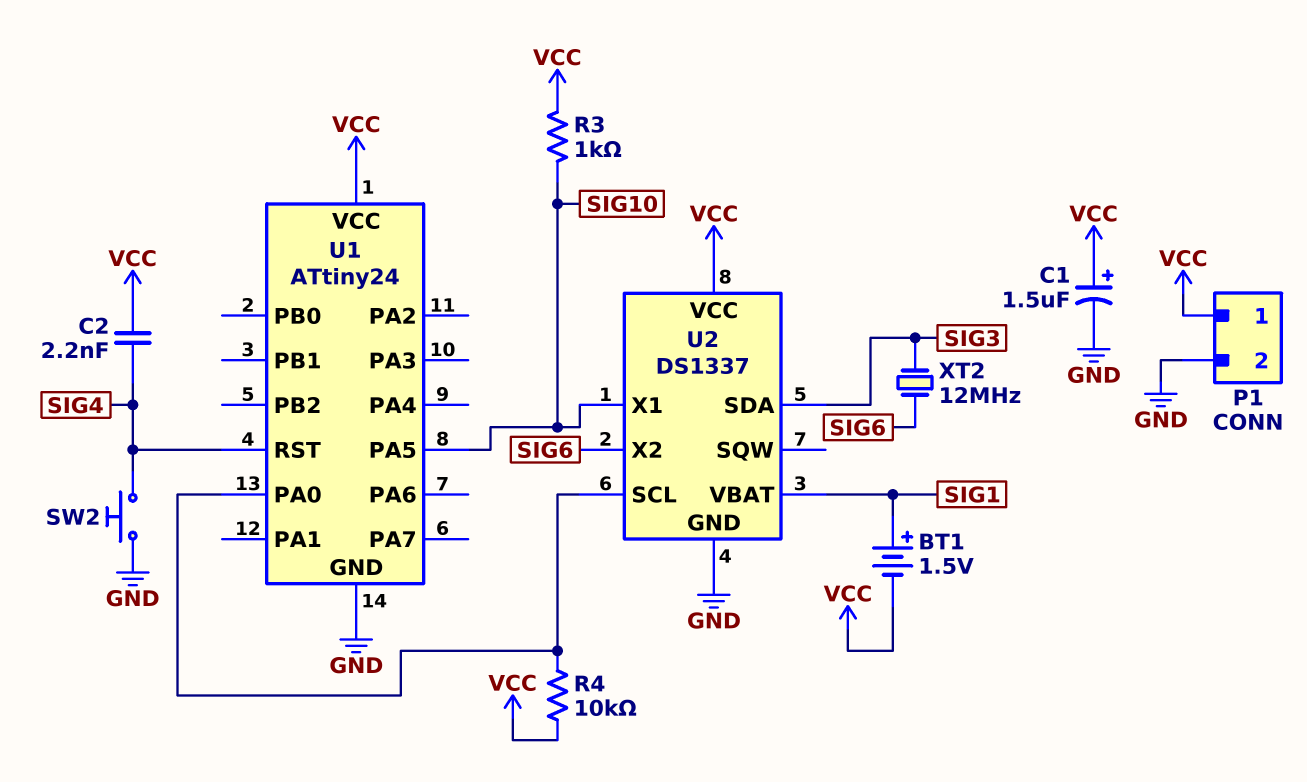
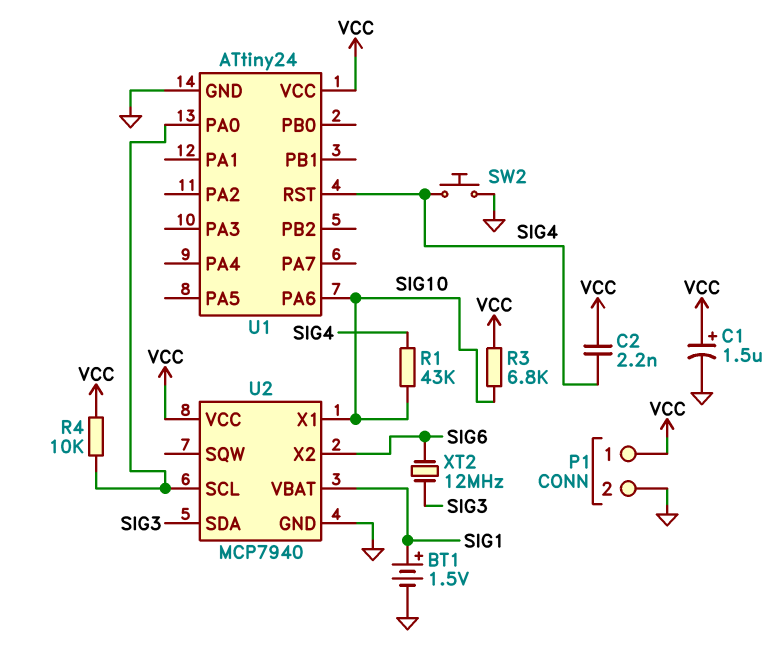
BT1: 1.5V (plus SIG1, minus VCC) -> 1.5V (plus SIG1, minus GND)
R1: none -> 43k (SIG4, SIG10)
R3: 1k (SIG10, VCC) -> 6.8k (SIG10, VCC)
U1 pin PA5: SIG10 -> none
U1 pin PA6: none -> SIG10
U2: DS1337 -> MCP7940

